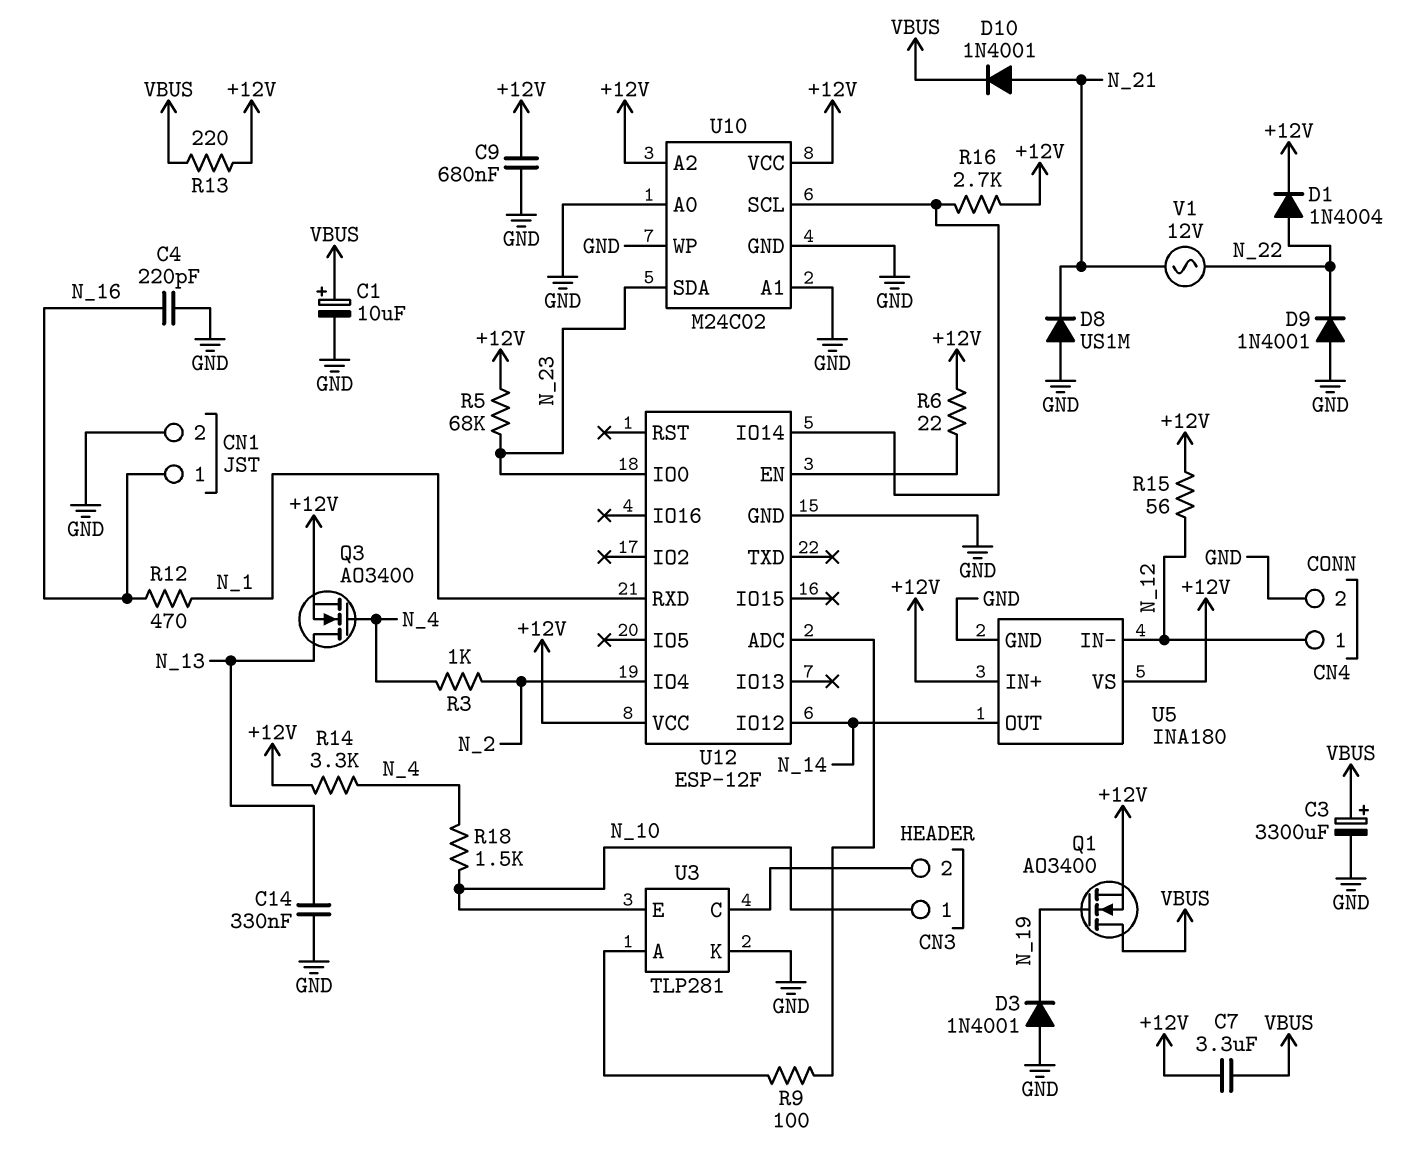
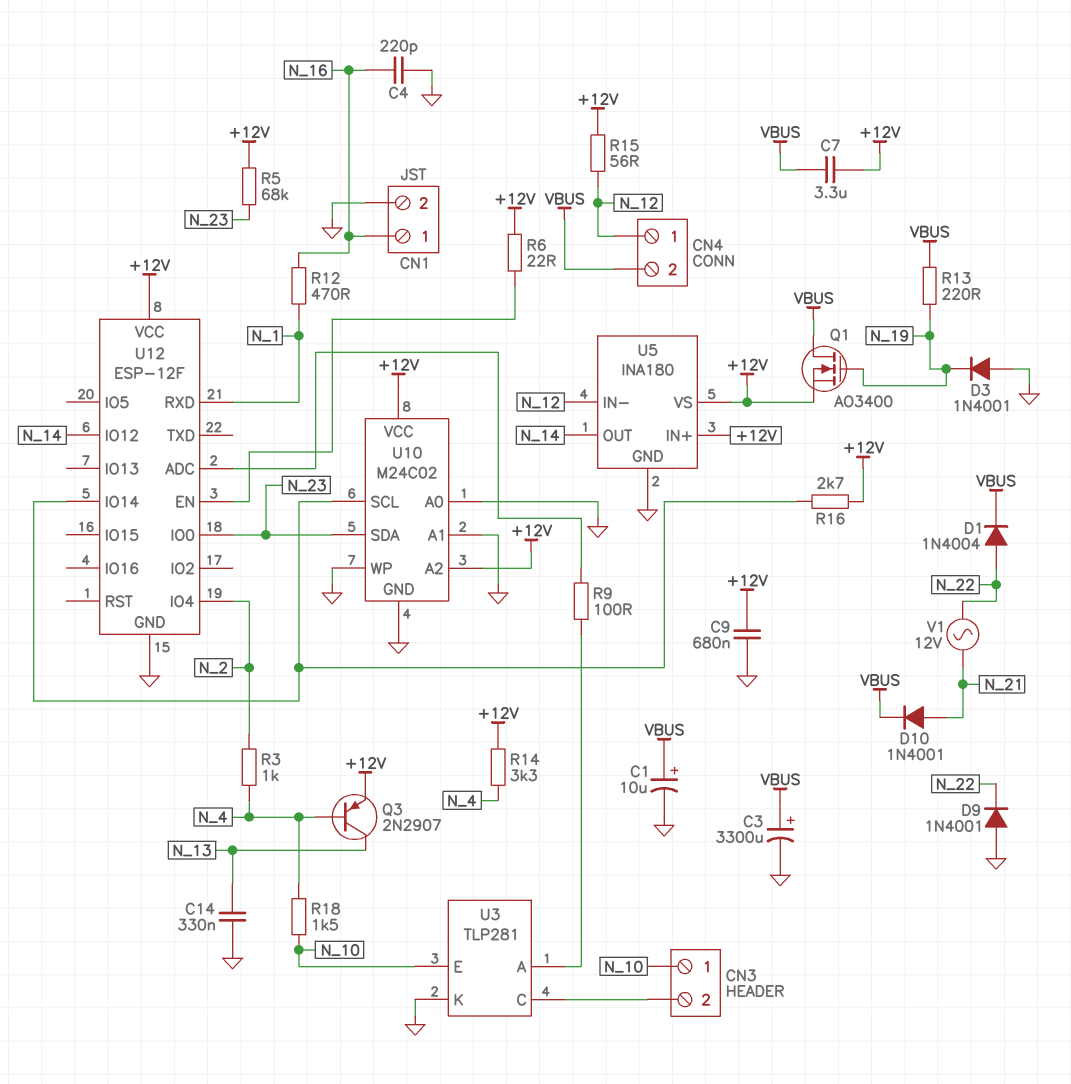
CN4 pin 2: GND -> VBUS
D1: diode 1N4004 (A N_22, K +12V) -> diode 1N4004 (A N_22, K VBUS)
D8: diode US1M (A GND, K N_21) -> none
Q3: NMOS AO3400 (G N_4, D N_13, S +12V) -> PNP 2N2907 (B N_4, C N_13, E +12V)
R13: 220 (+12V, VBUS) -> 220 (N_19, VBUS)

